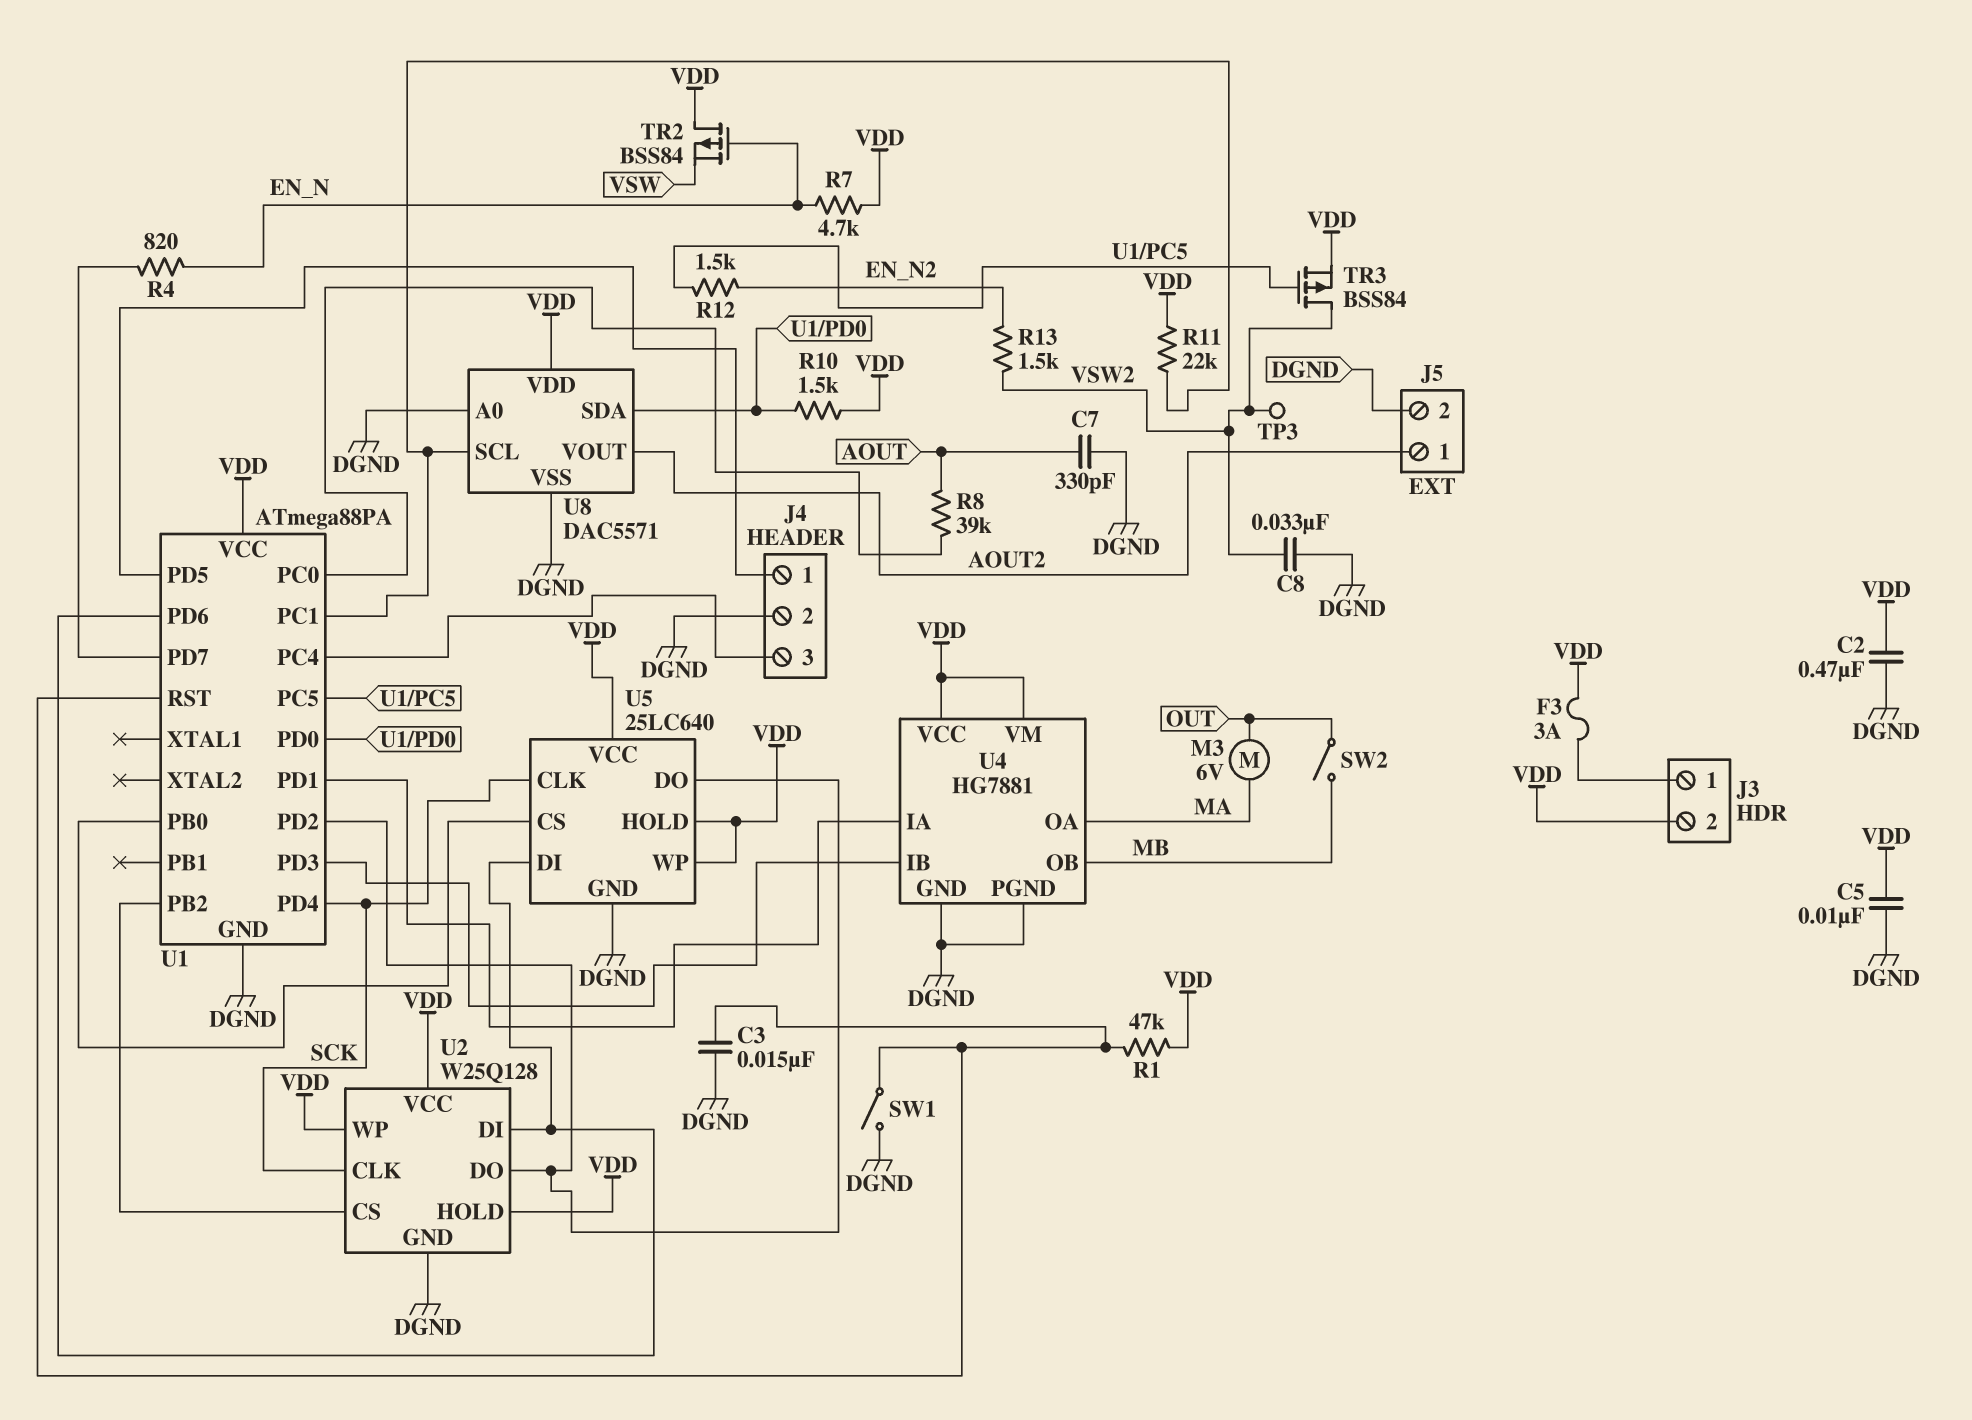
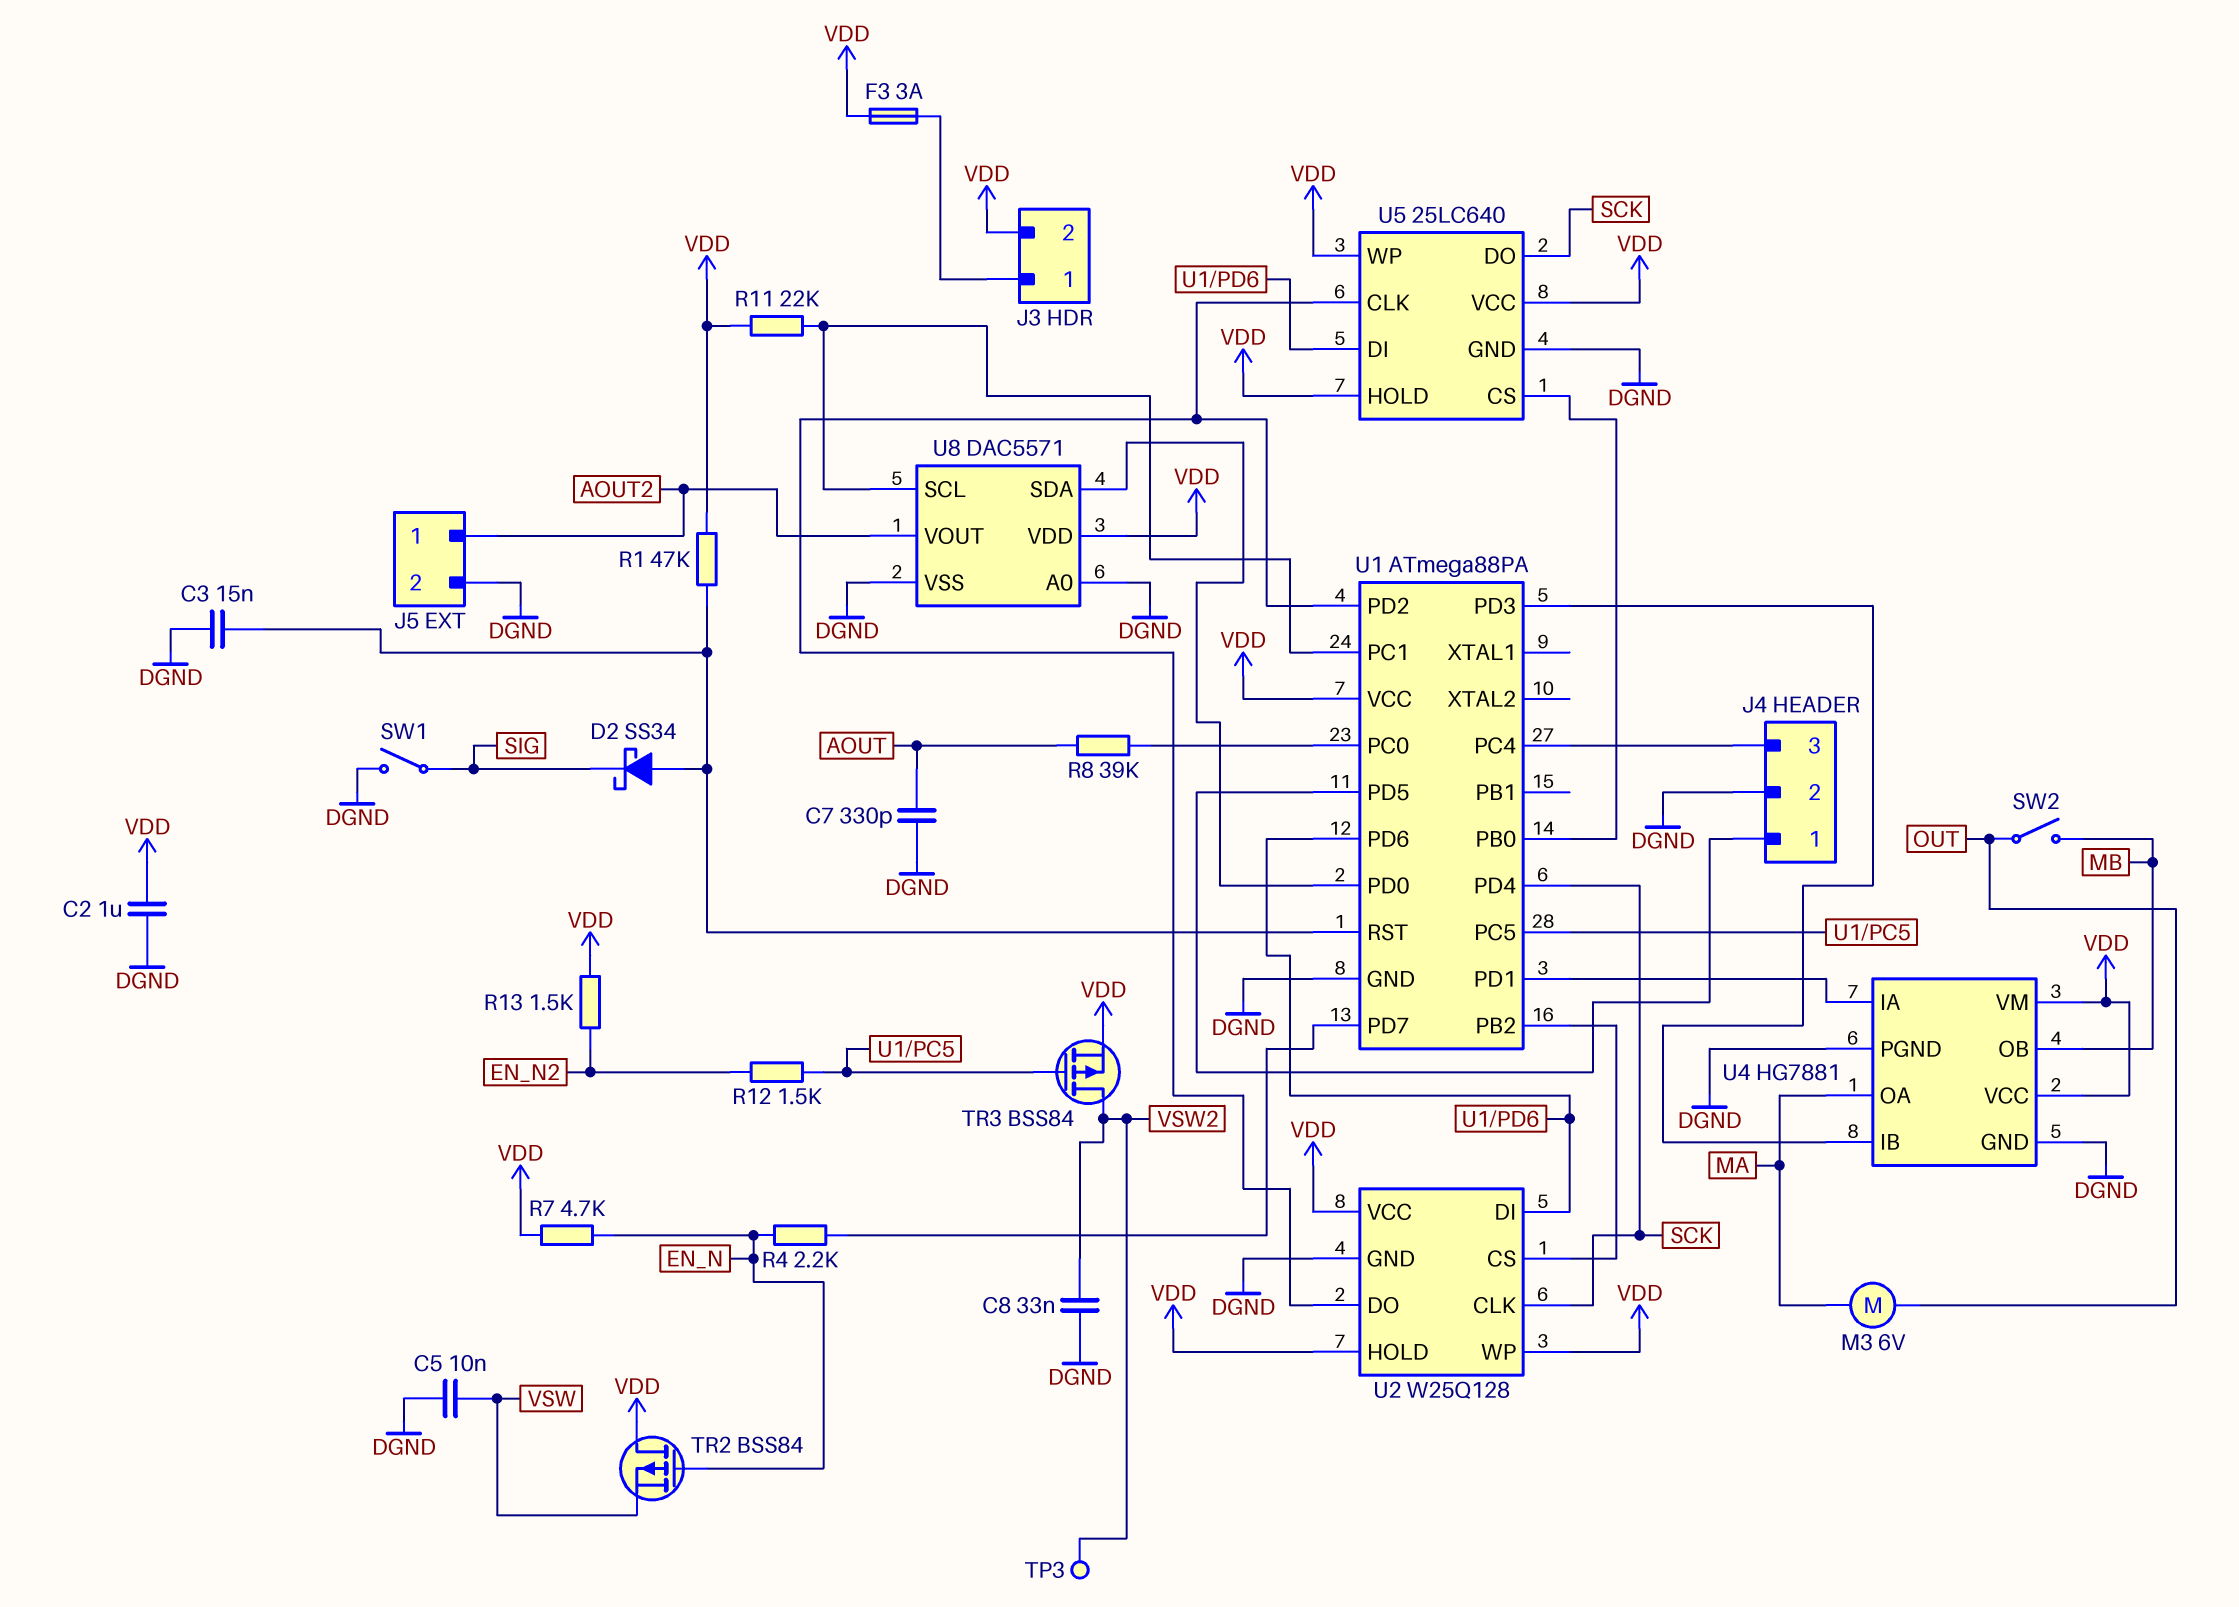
C2: 470nF (DGND, VDD) -> 1uF (DGND, VDD)
C5: 10nF (DGND, VDD) -> 10nF (DGND, VSW)
D2: none -> schottky SS34 (A U1/RST, K SIG)
R4: 820 (EN_N, U1/PD7) -> 2.2k (EN_N, U1/PD7)
R10: 1.5k (U1/PD0, VDD) -> none
R13: 1.5k (EN_N2, VSW2) -> 1.5k (EN_N2, VDD)
SW1: switch (DGND, U1/RST) -> switch (DGND, SIG)
U5 pin CLK: SCK -> U1/PD2
U5 pin DO: U1/PD2 -> SCK

